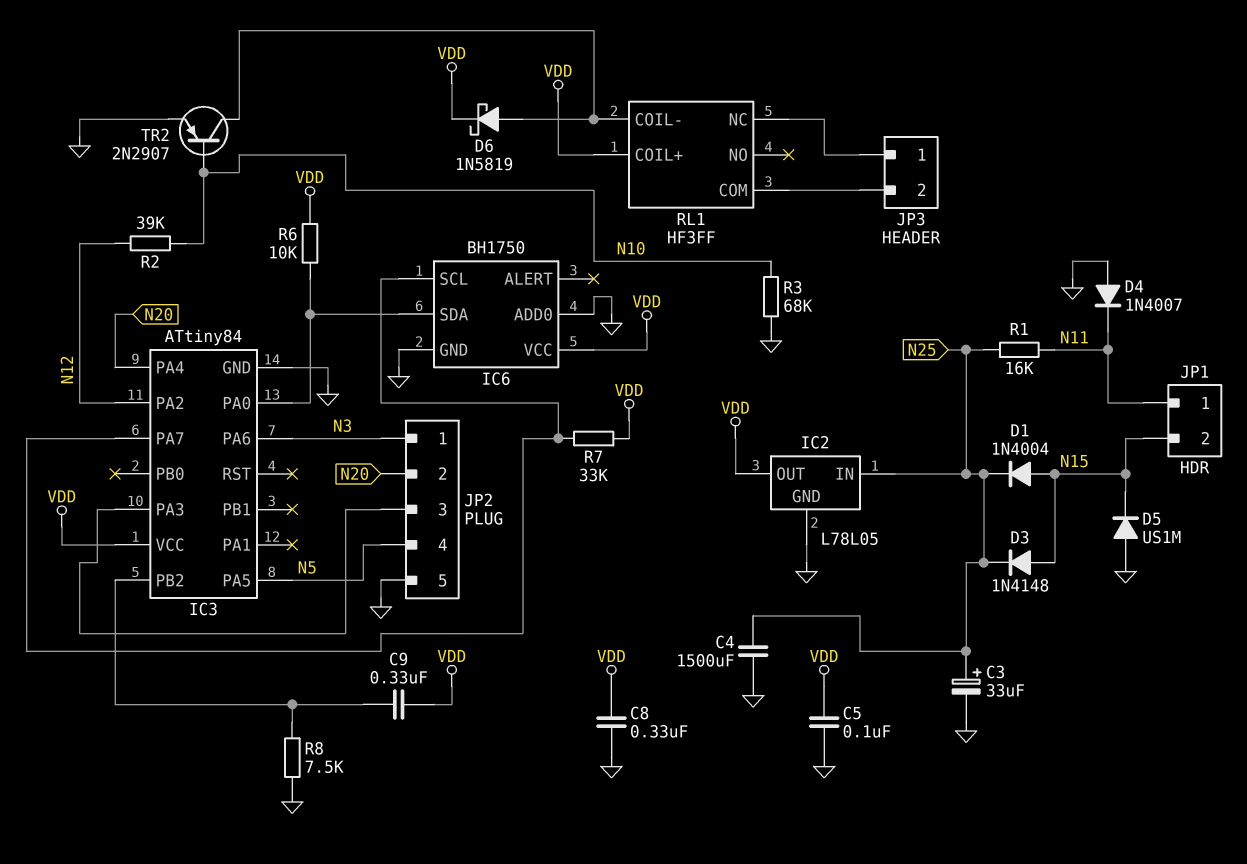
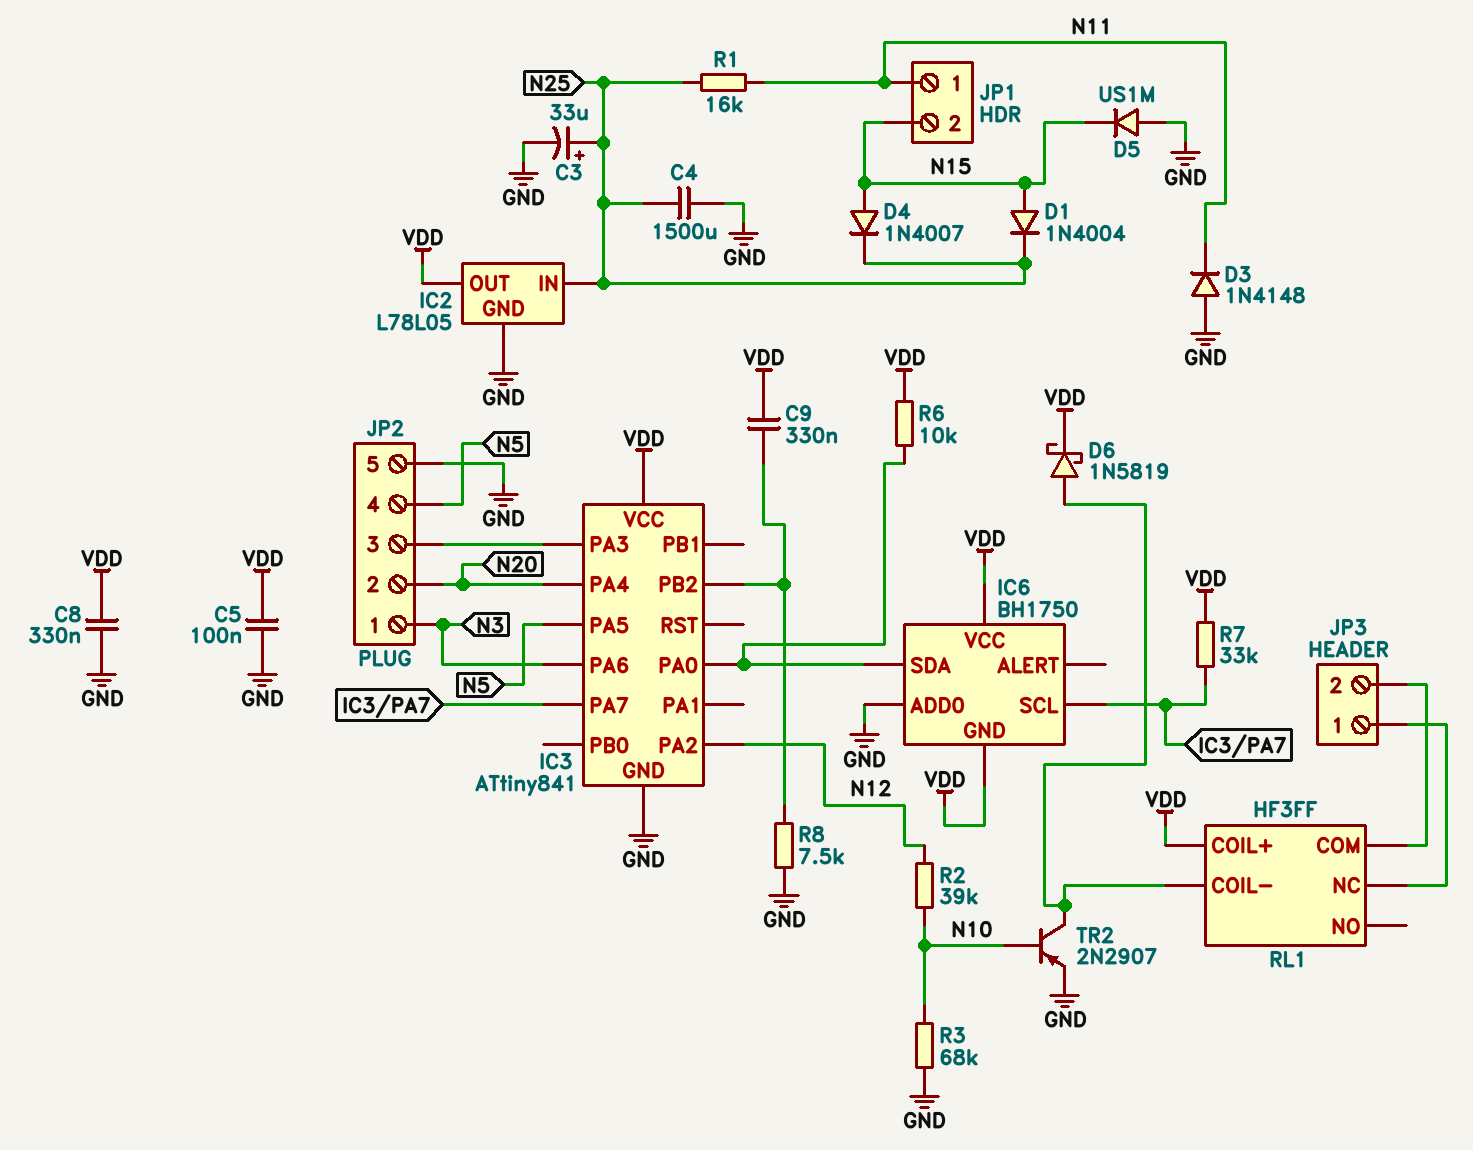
D3: diode 1N4148 (A N15, K N25) -> diode 1N4148 (A GND, K N11)
D4: diode 1N4007 (A GND, K N11) -> diode 1N4007 (A N15, K N25)
IC3: ATtiny84 -> ATtiny841
IC6 pin GND: GND -> VDD

